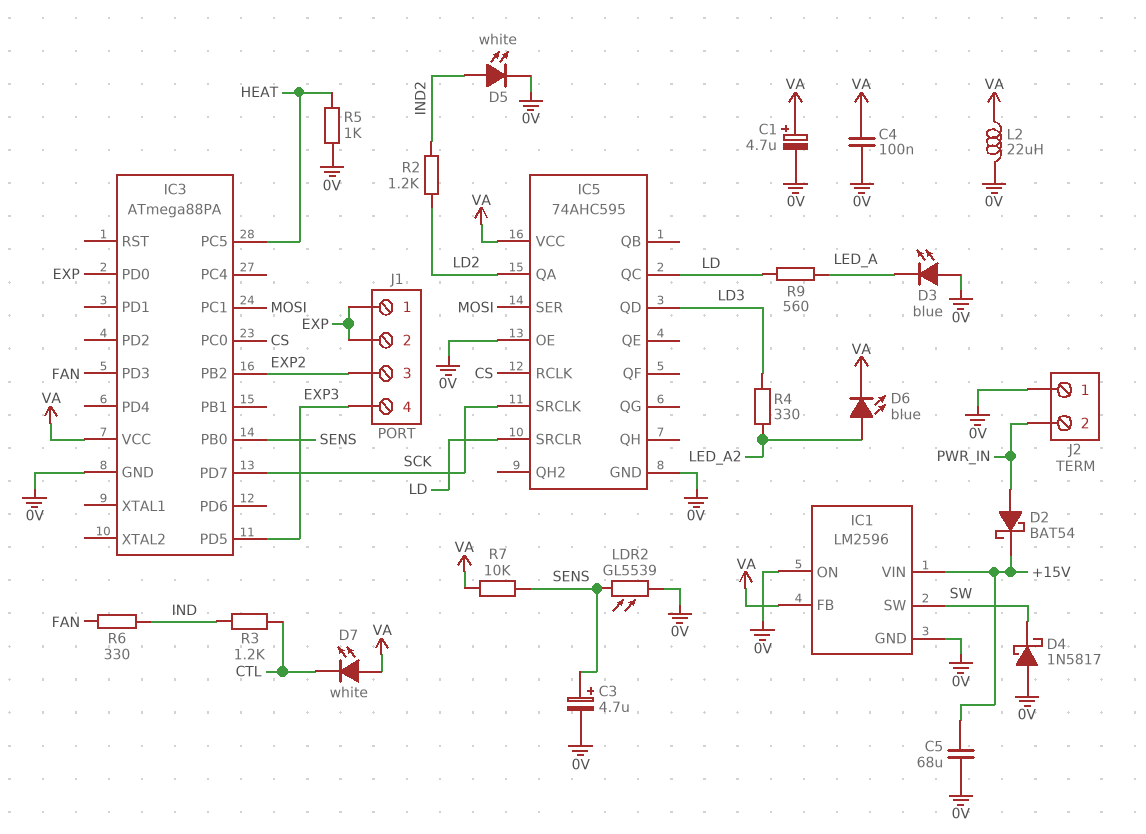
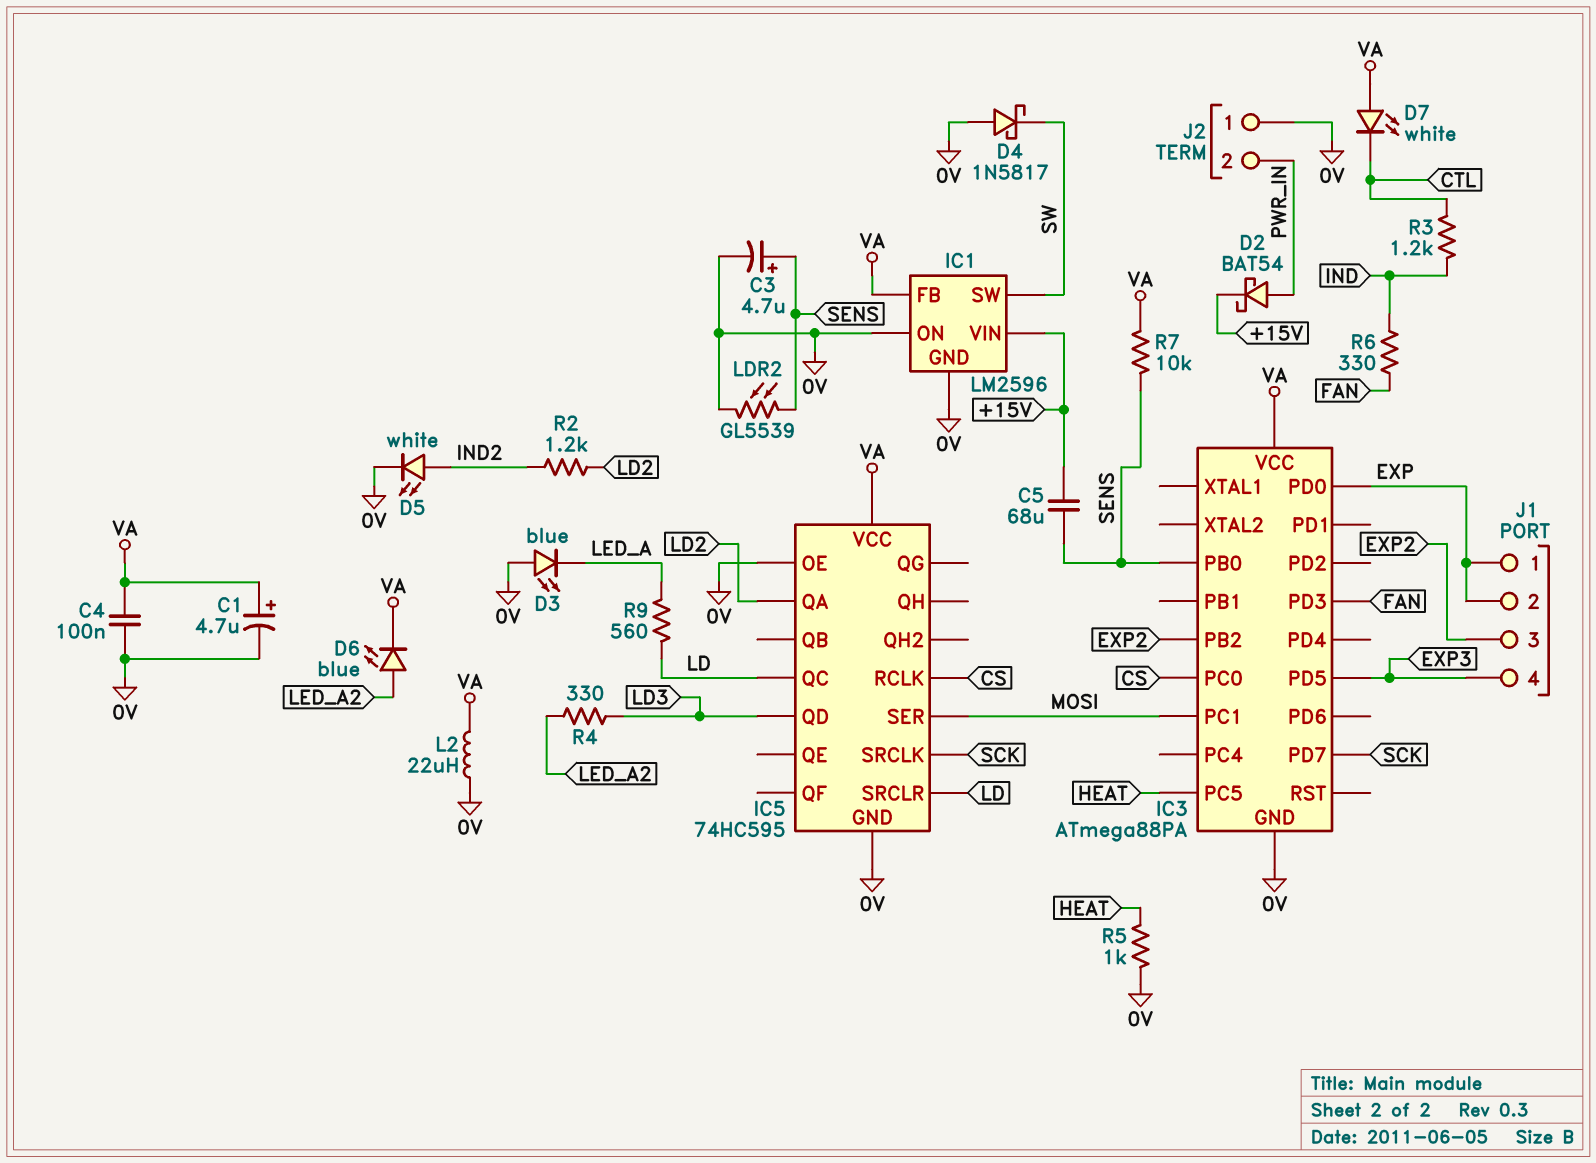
C5: 68uF (+15V, 0V) -> 68uF (+15V, SENS)
IC5: 74AHC595 -> 74HC595

